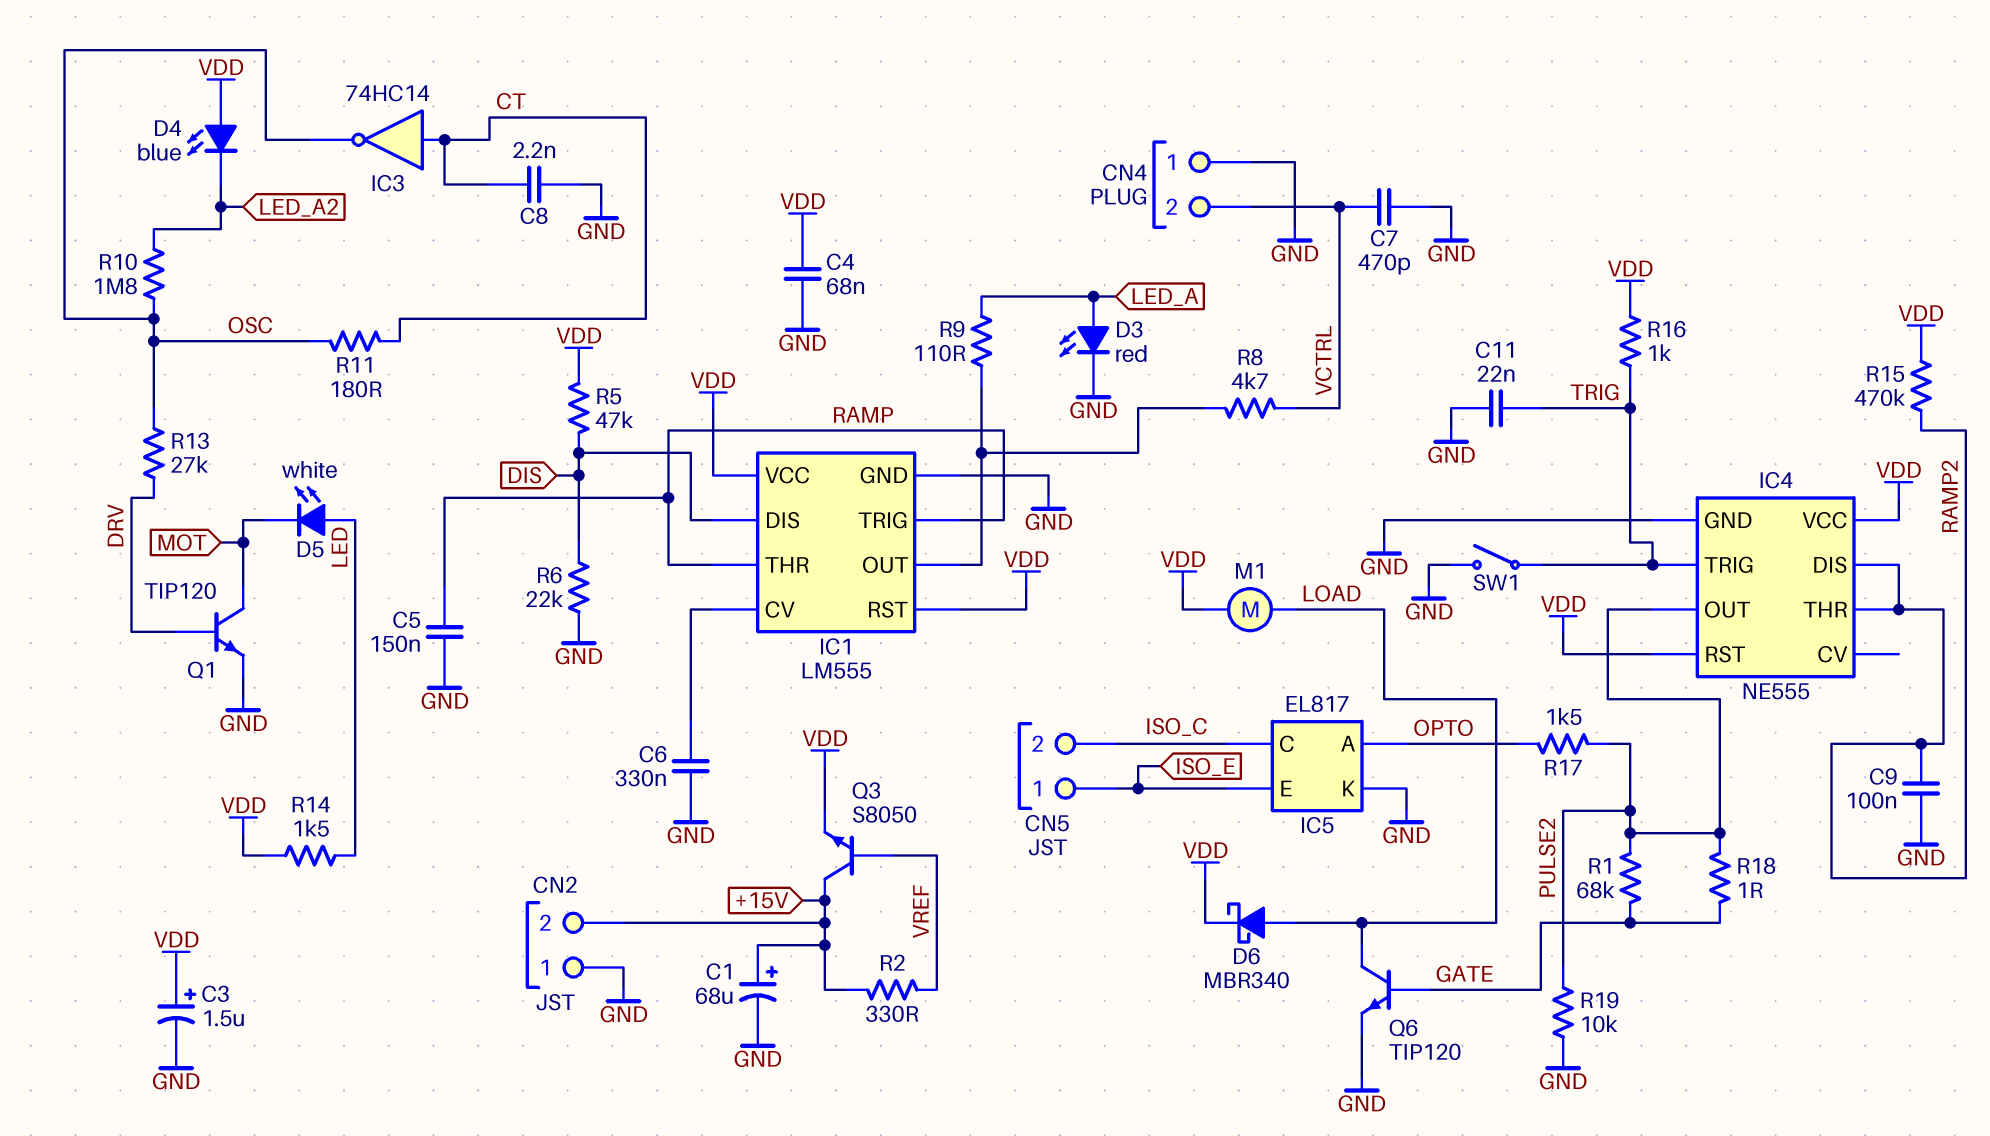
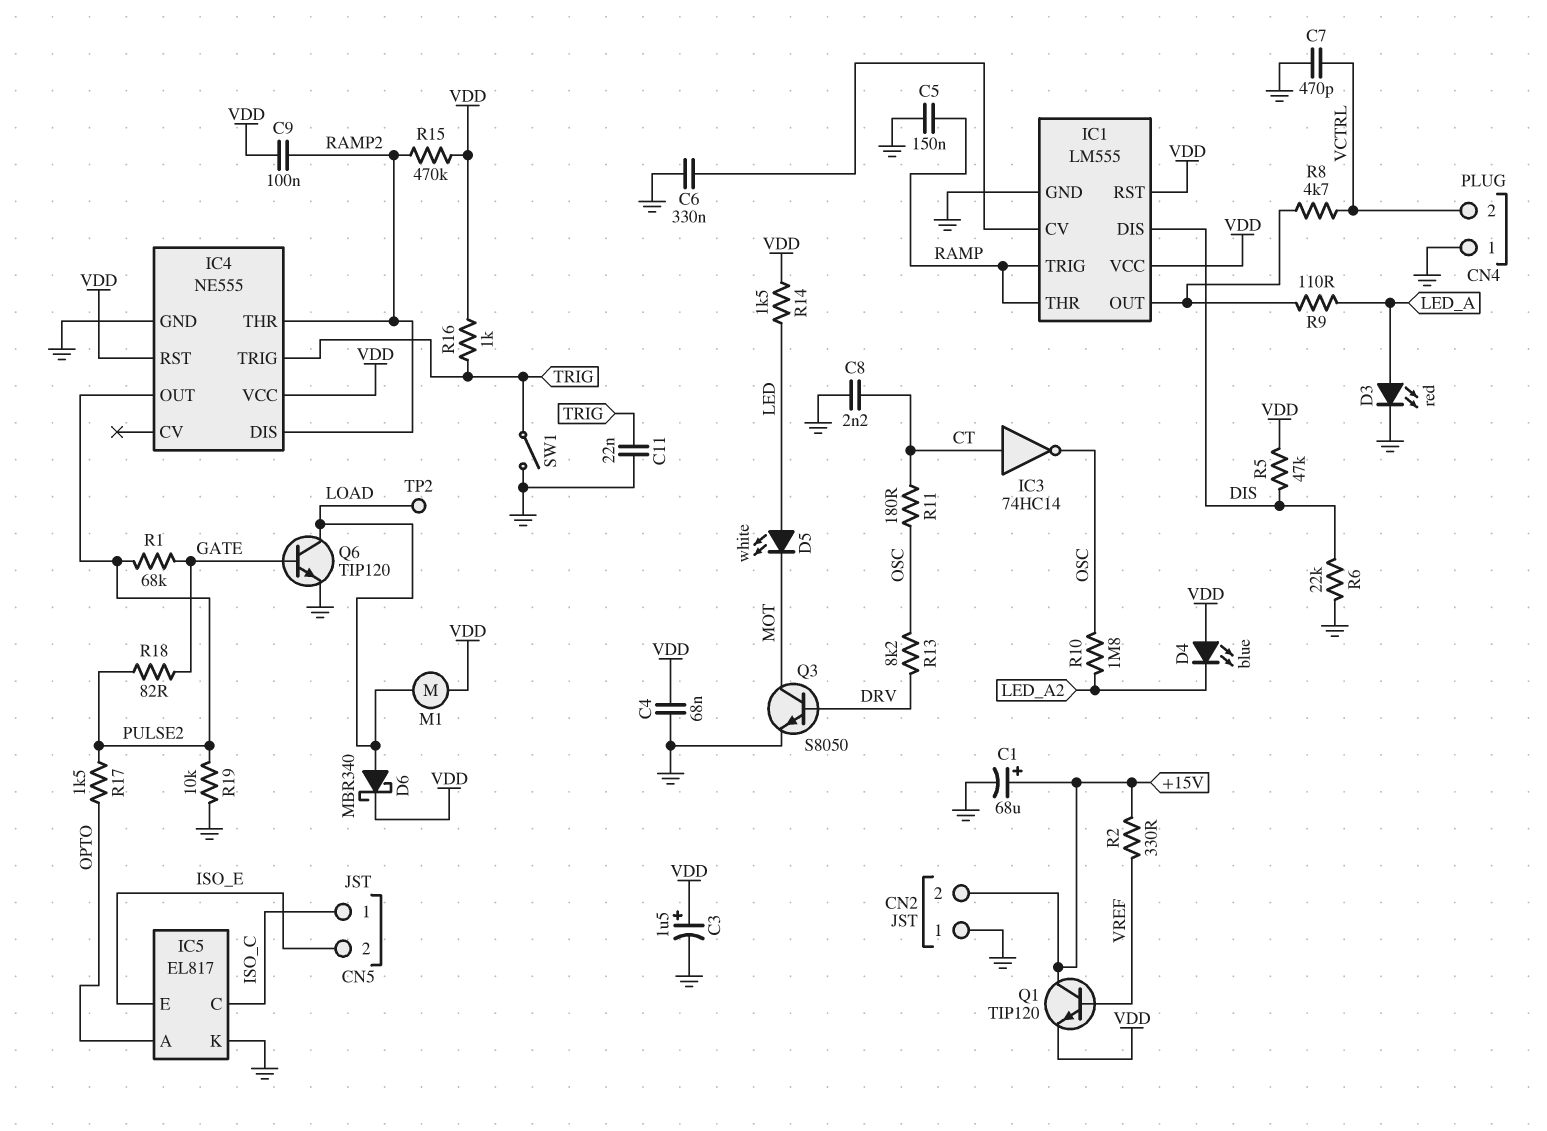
C9: 100nF (GND, RAMP2) -> 100nF (RAMP2, VDD)
CN5 pin 1: ISO_E -> ISO_C
CN5 pin 2: ISO_C -> ISO_E
Q1: NPN TIP120 (B DRV, C MOT, E GND) -> NPN TIP120 (B VREF, C +15V, E VDD)
Q3: NPN S8050 (B VREF, C +15V, E VDD) -> NPN S8050 (B DRV, C MOT, E GND)
R13: 27k (DRV, OSC) -> 8.2k (DRV, OSC)
R18: 1 (GATE, PULSE2) -> 82 (GATE, PULSE2)
TP2: none -> test point (LOAD)

